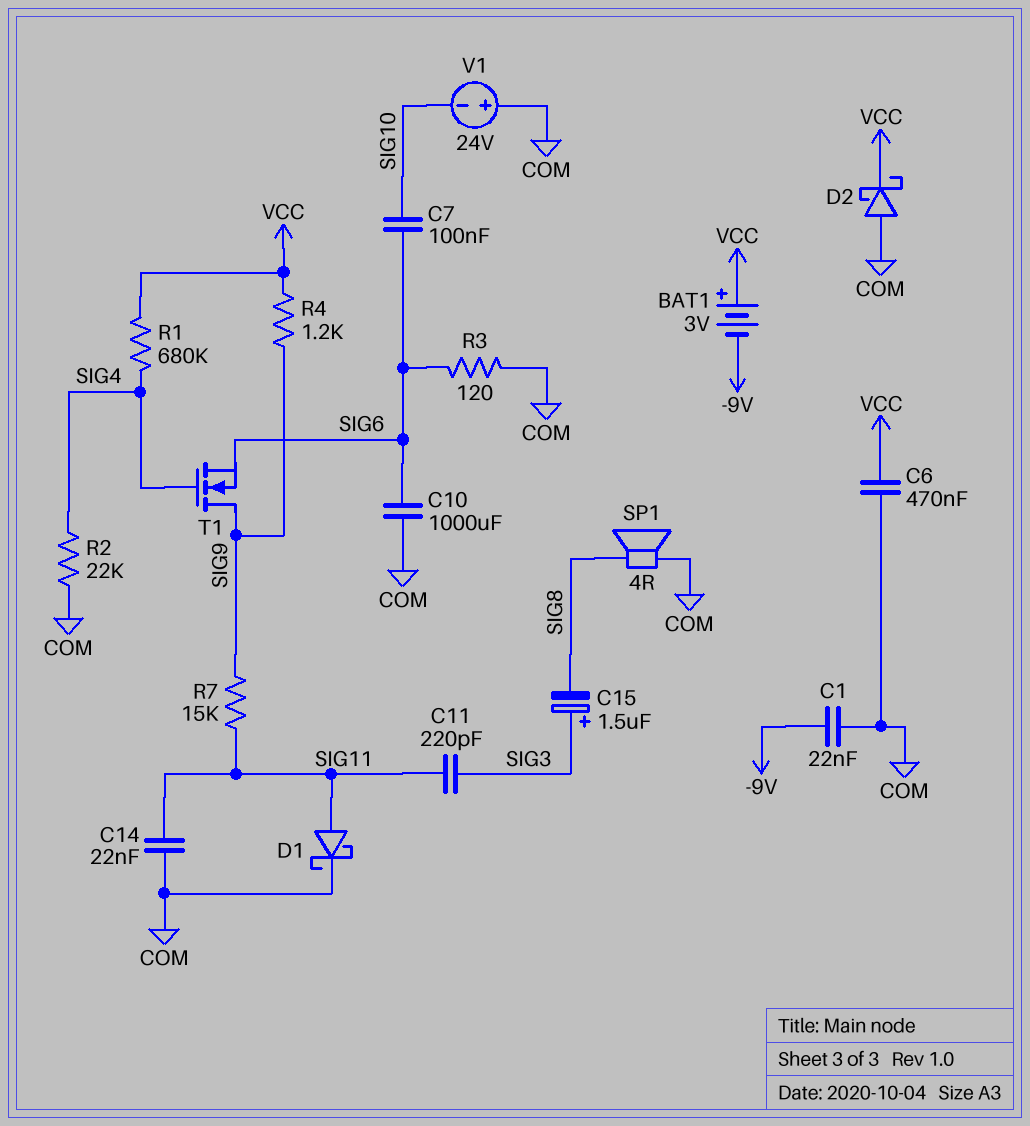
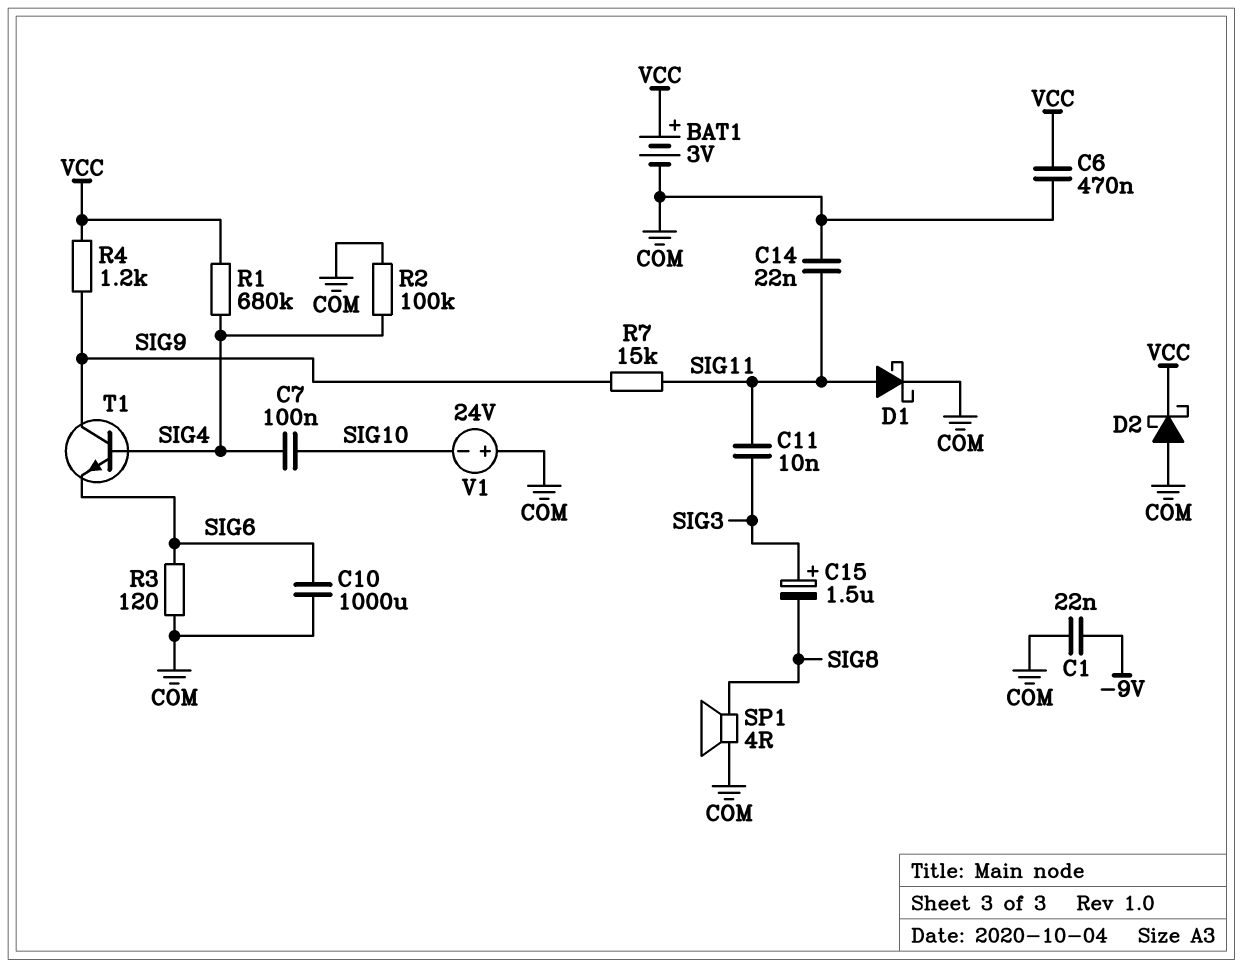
BAT1: 3V (plus VCC, minus -9V) -> 3V (plus VCC, minus COM)
C7: 100nF (SIG6, SIG10) -> 100nF (SIG4, SIG10)
C11: 220pF (SIG3, SIG11) -> 10nF (SIG3, SIG11)
R2: 22k (COM, SIG4) -> 100k (COM, SIG4)
T1: NMOS (G SIG4, D SIG9, S SIG6) -> NPN (B SIG4, C SIG9, E SIG6)

